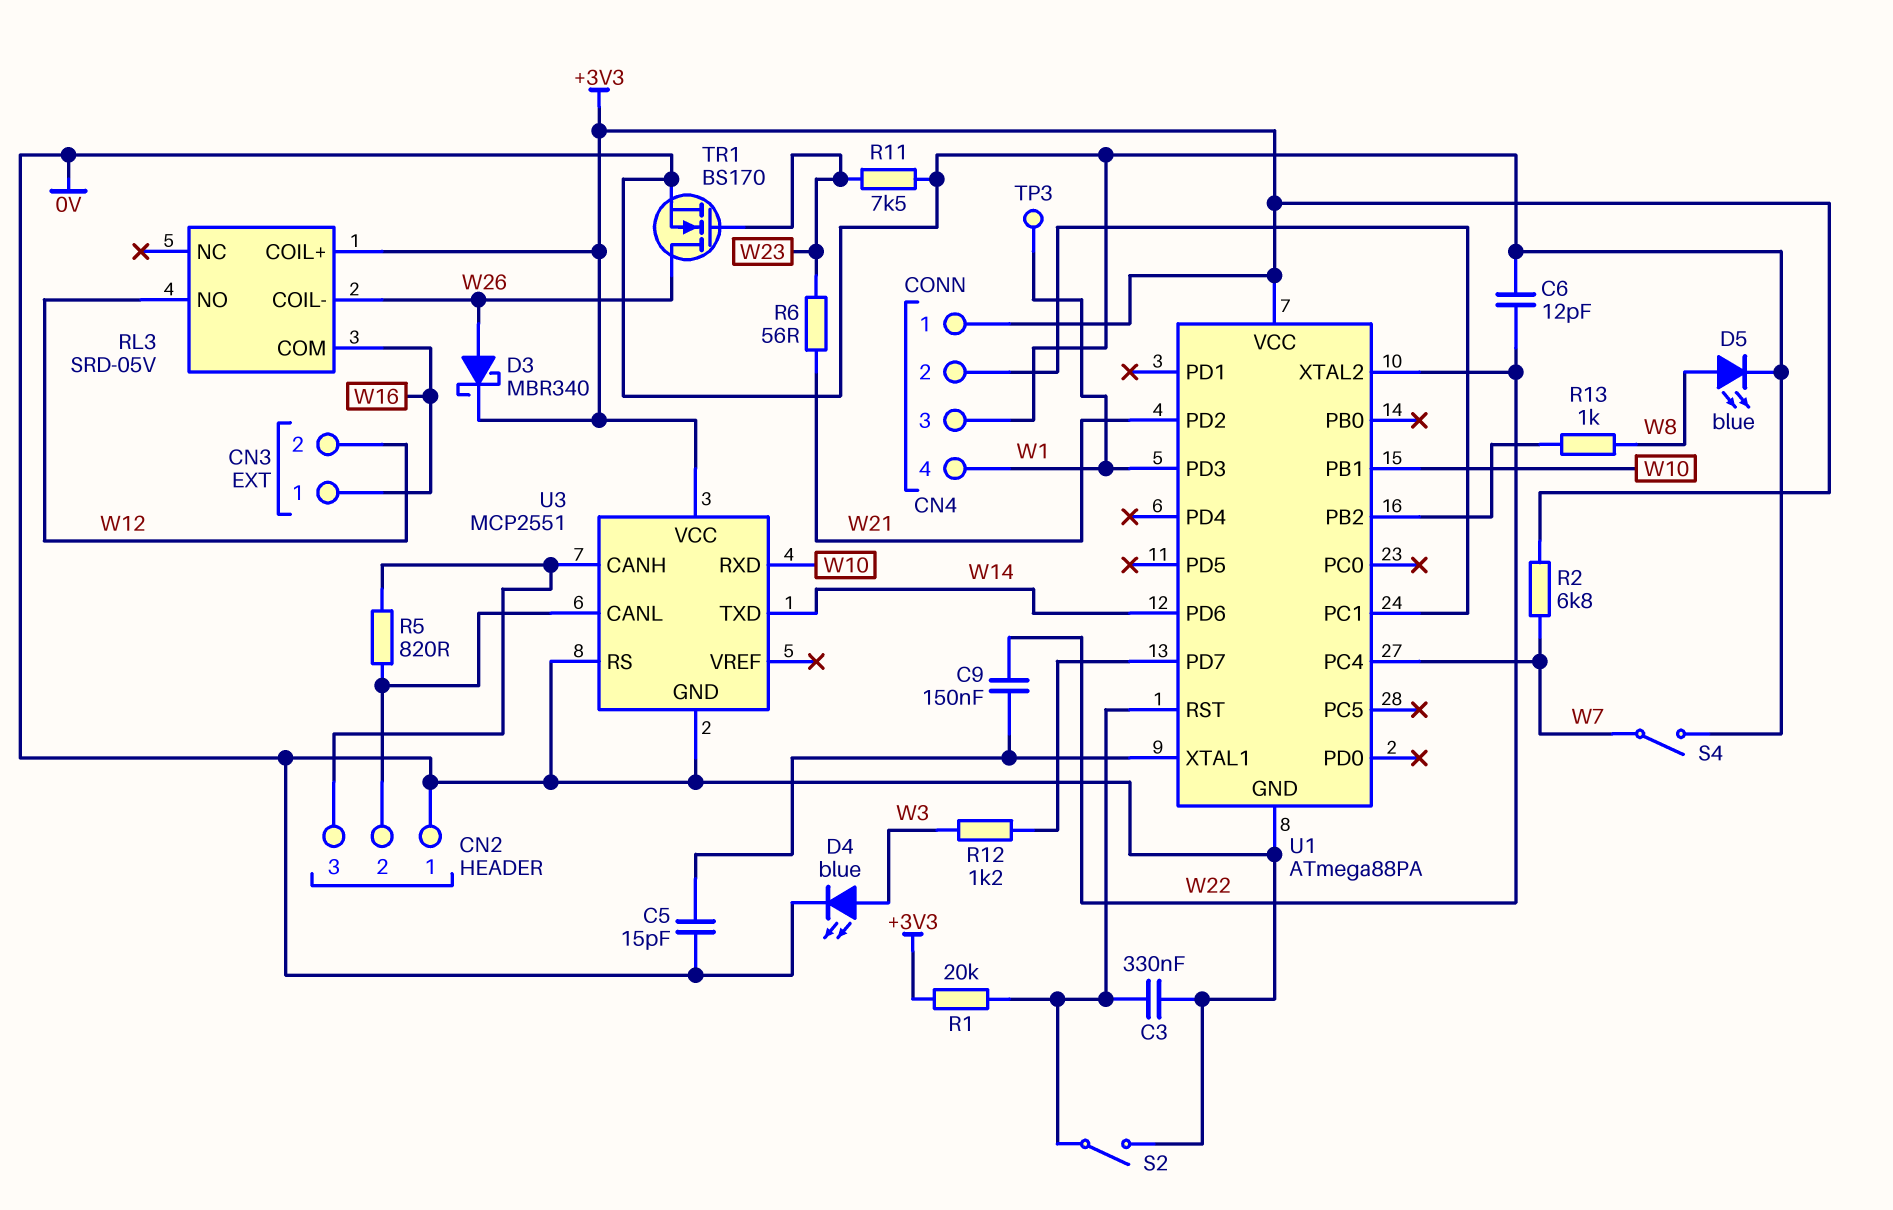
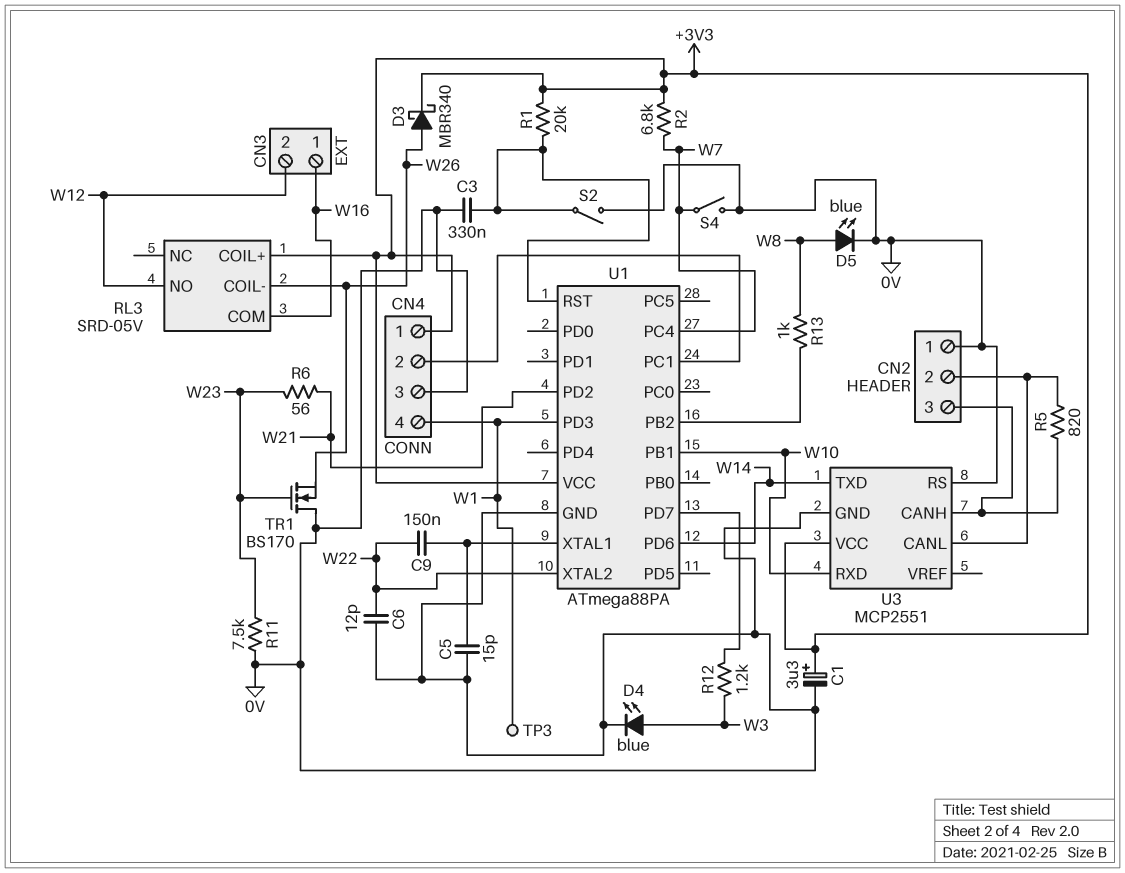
C1: none -> 3.3uF (plus +3V3, minus 0V)
TR1: NMOS BS170 (G W23, D W26, S 0V) -> NMOS BS170 (G W23, D 0V, S W26)

